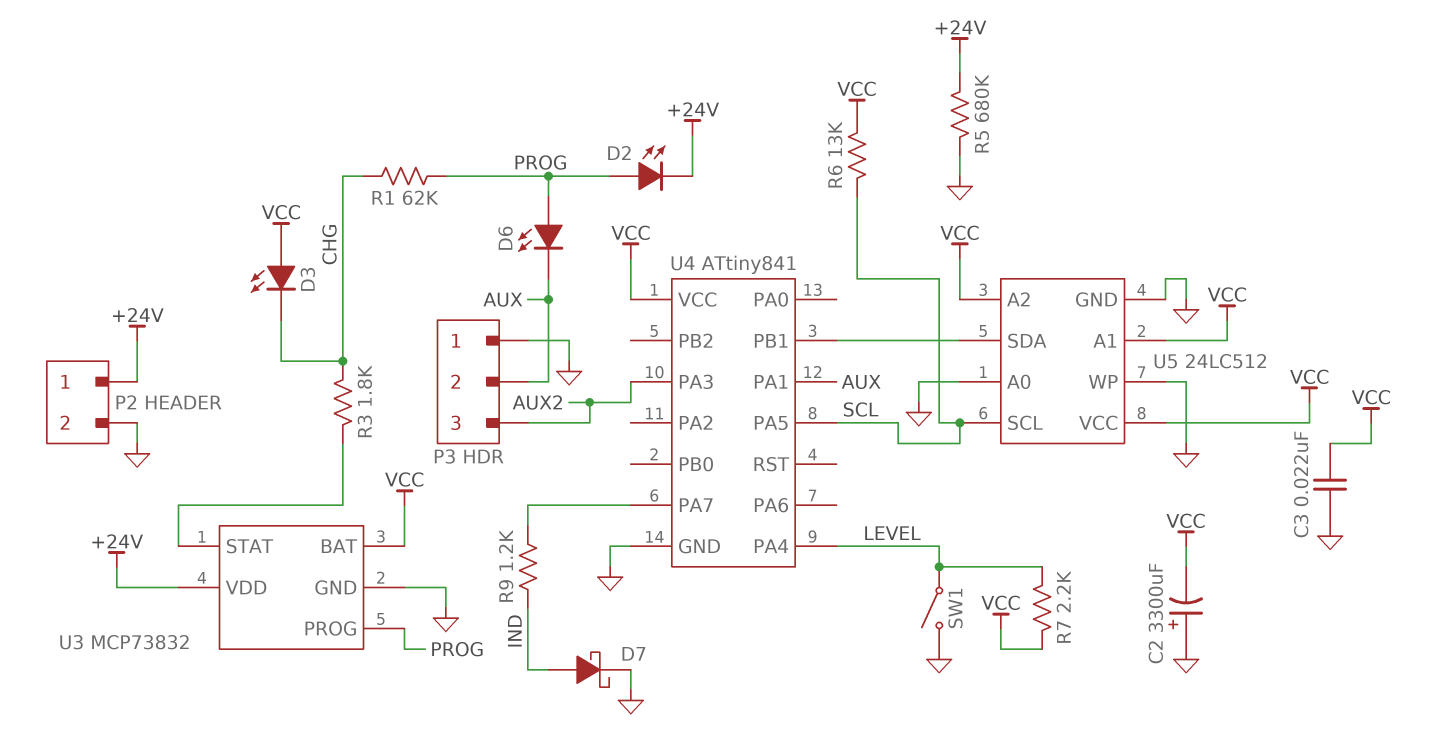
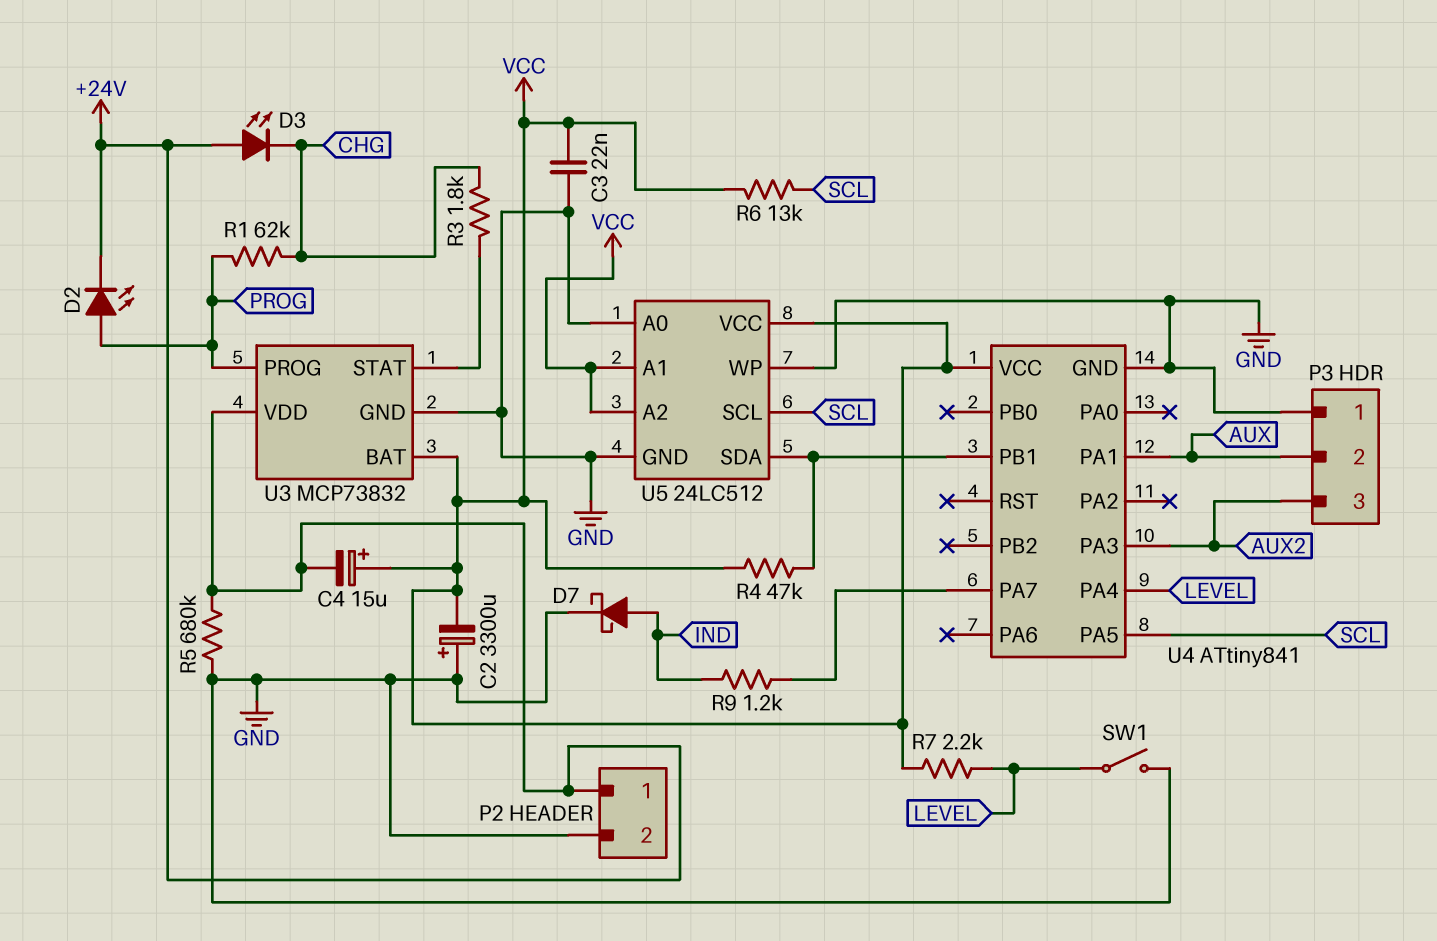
C4: none -> 15uF (plus VCC, minus +24V)
D3: LED (A VCC, K CHG) -> LED (A +24V, K CHG)
D6: LED (A PROG, K AUX) -> none
R4: none -> 47k (U4/PB1, VCC)

